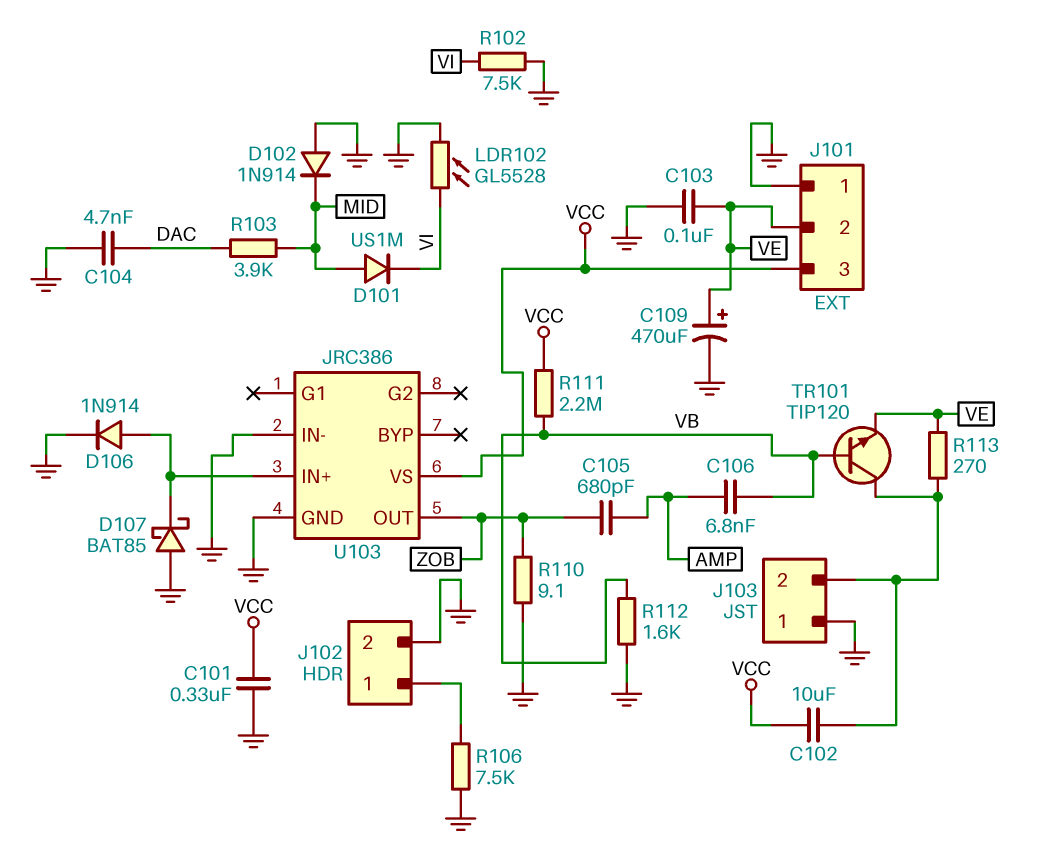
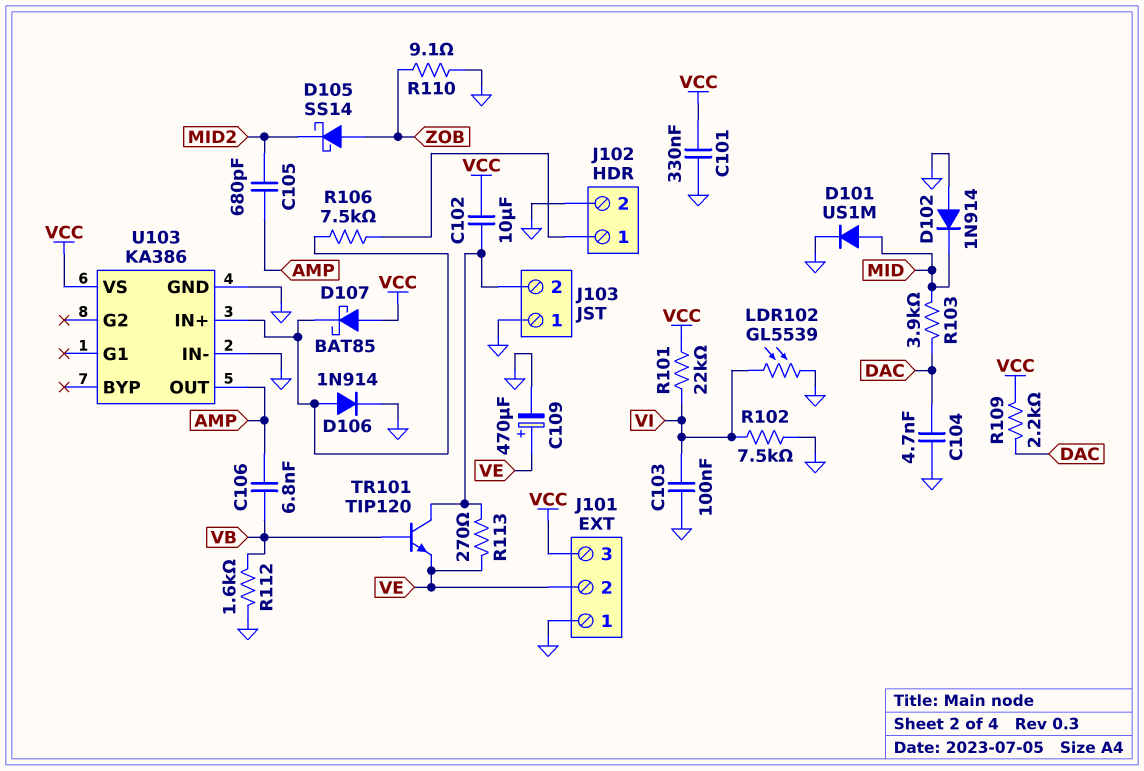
C103: 100nF (GND, VE) -> 100nF (GND, VI)
C105: 680pF (AMP, ZOB) -> 680pF (AMP, MID2)
D101: diode US1M (A MID, K VI) -> diode US1M (A MID, K GND)
D105: none -> schottky SS14 (A ZOB, K MID2)
D107: schottky BAT85 (A GND, K U103/IN+) -> schottky BAT85 (A VCC, K U103/IN+)
LDR102: GL5528 (GND, VI) -> GL5539 (GND, VI)
R101: none -> 22k (VCC, VI)
R106: 7.5k (GND, J102/1) -> 7.5k (J102/1, U103/IN+)
R109: none -> 2.2k (DAC, VCC)
R111: 2.2M (VB, VCC) -> none
U103: JRC386 -> KA386
U103 pin OUT: ZOB -> AMP

